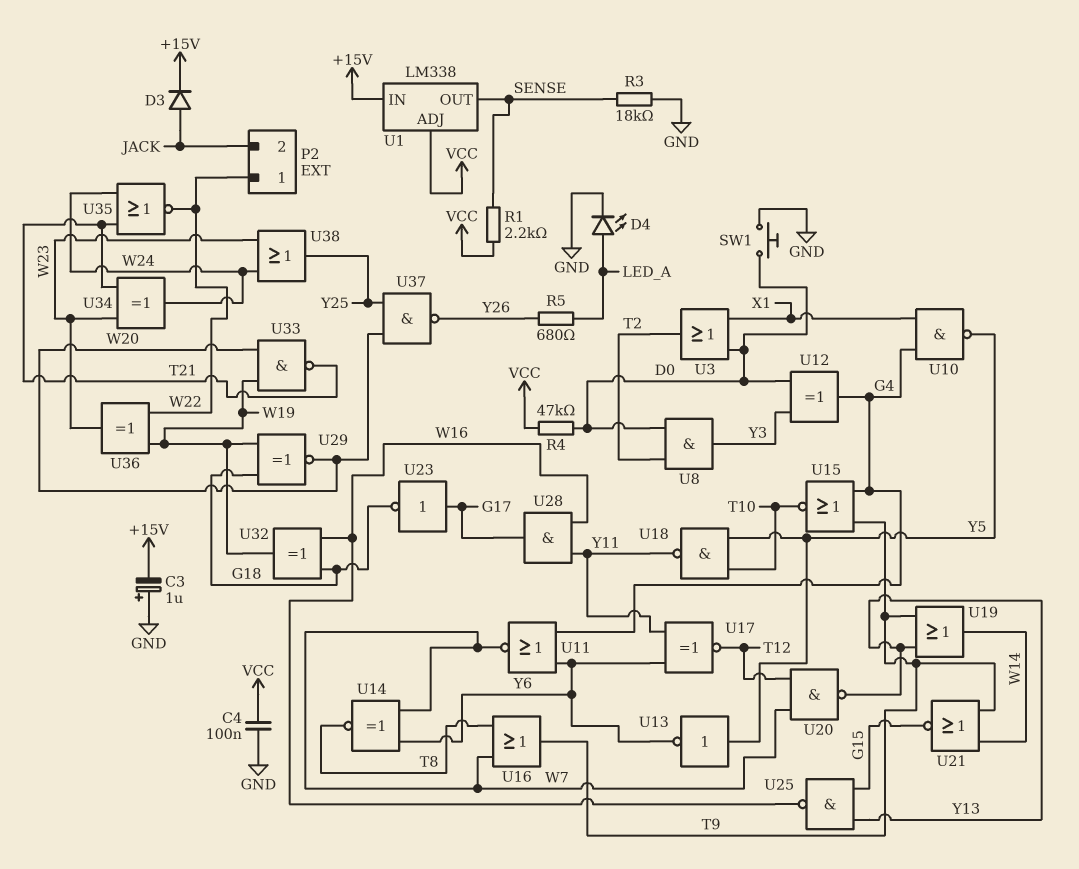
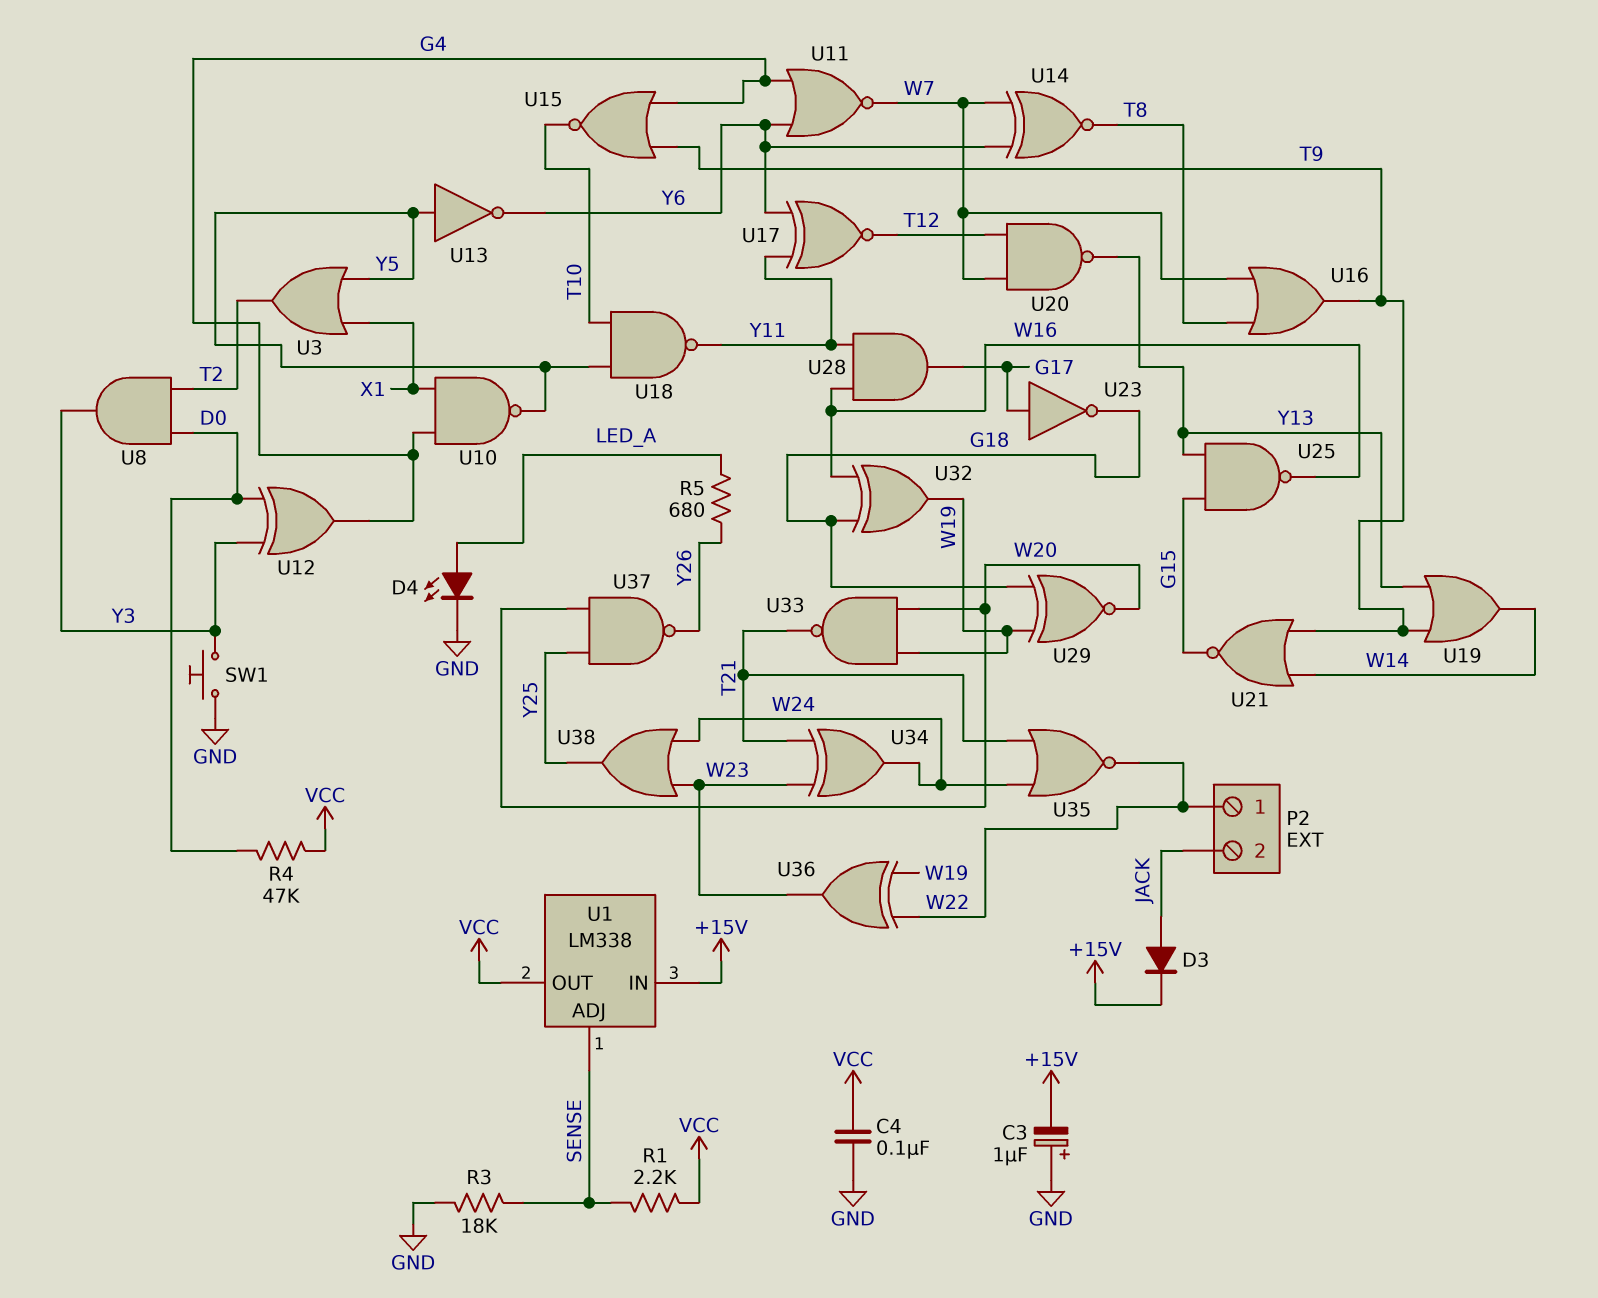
SW1: button (D0, GND) -> button (GND, Y3)
U1 pin ADJ: VCC -> SENSE
U1 pin OUT: SENSE -> VCC
U3: OR (in D0, in X1, out T2) -> OR (in X1, in Y5, out T2)

